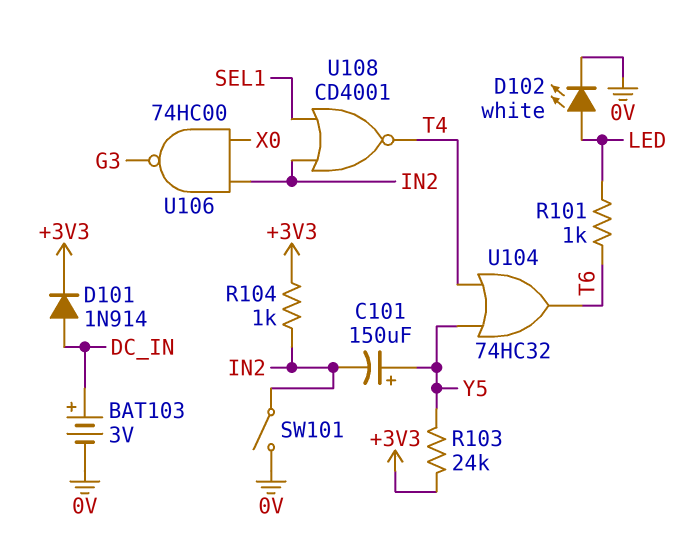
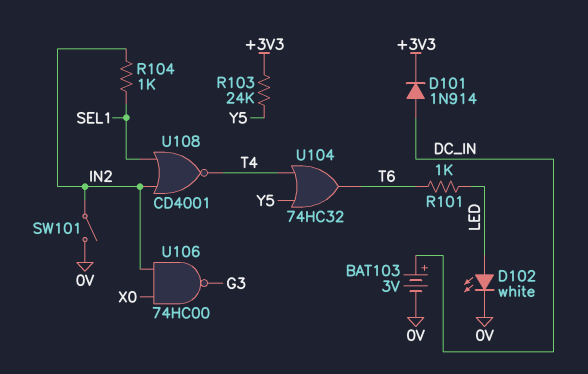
C101: 150uF (plus Y5, minus IN2) -> none
R104: 1k (+3V3, IN2) -> 1k (IN2, SEL1)

